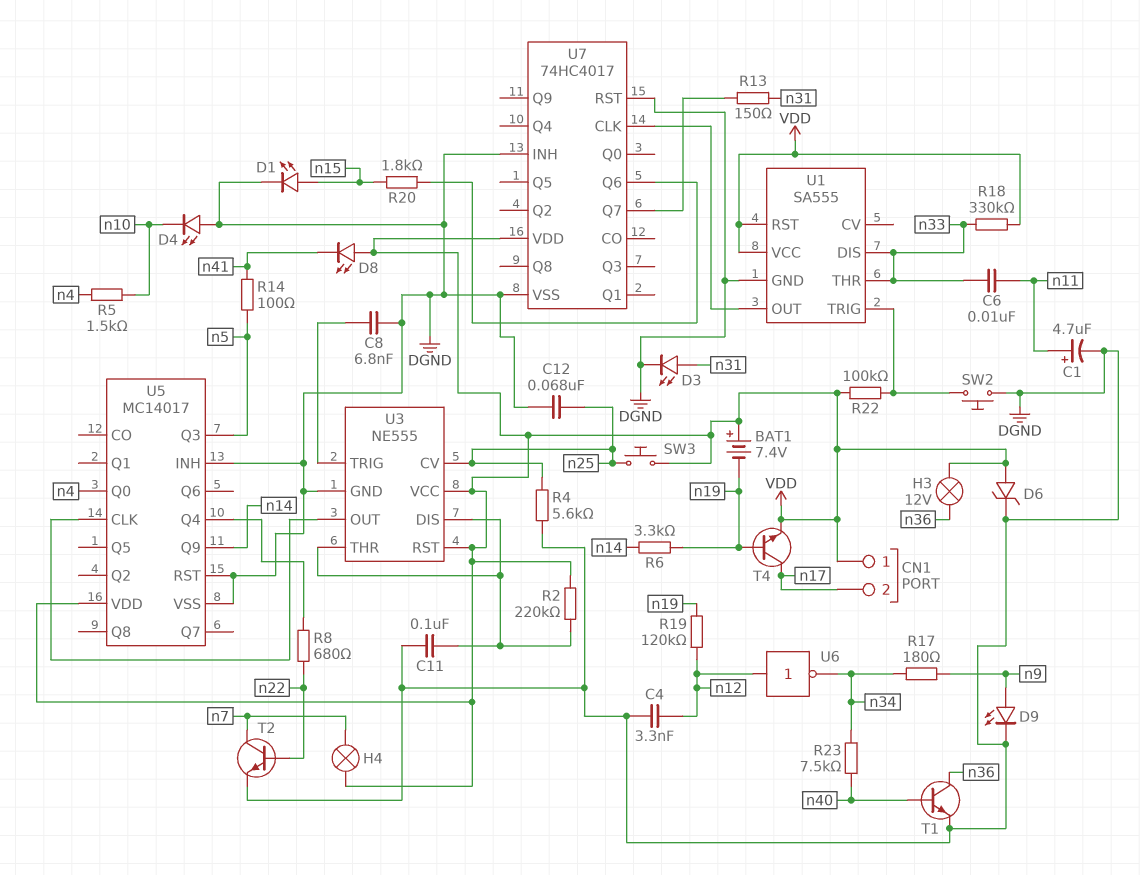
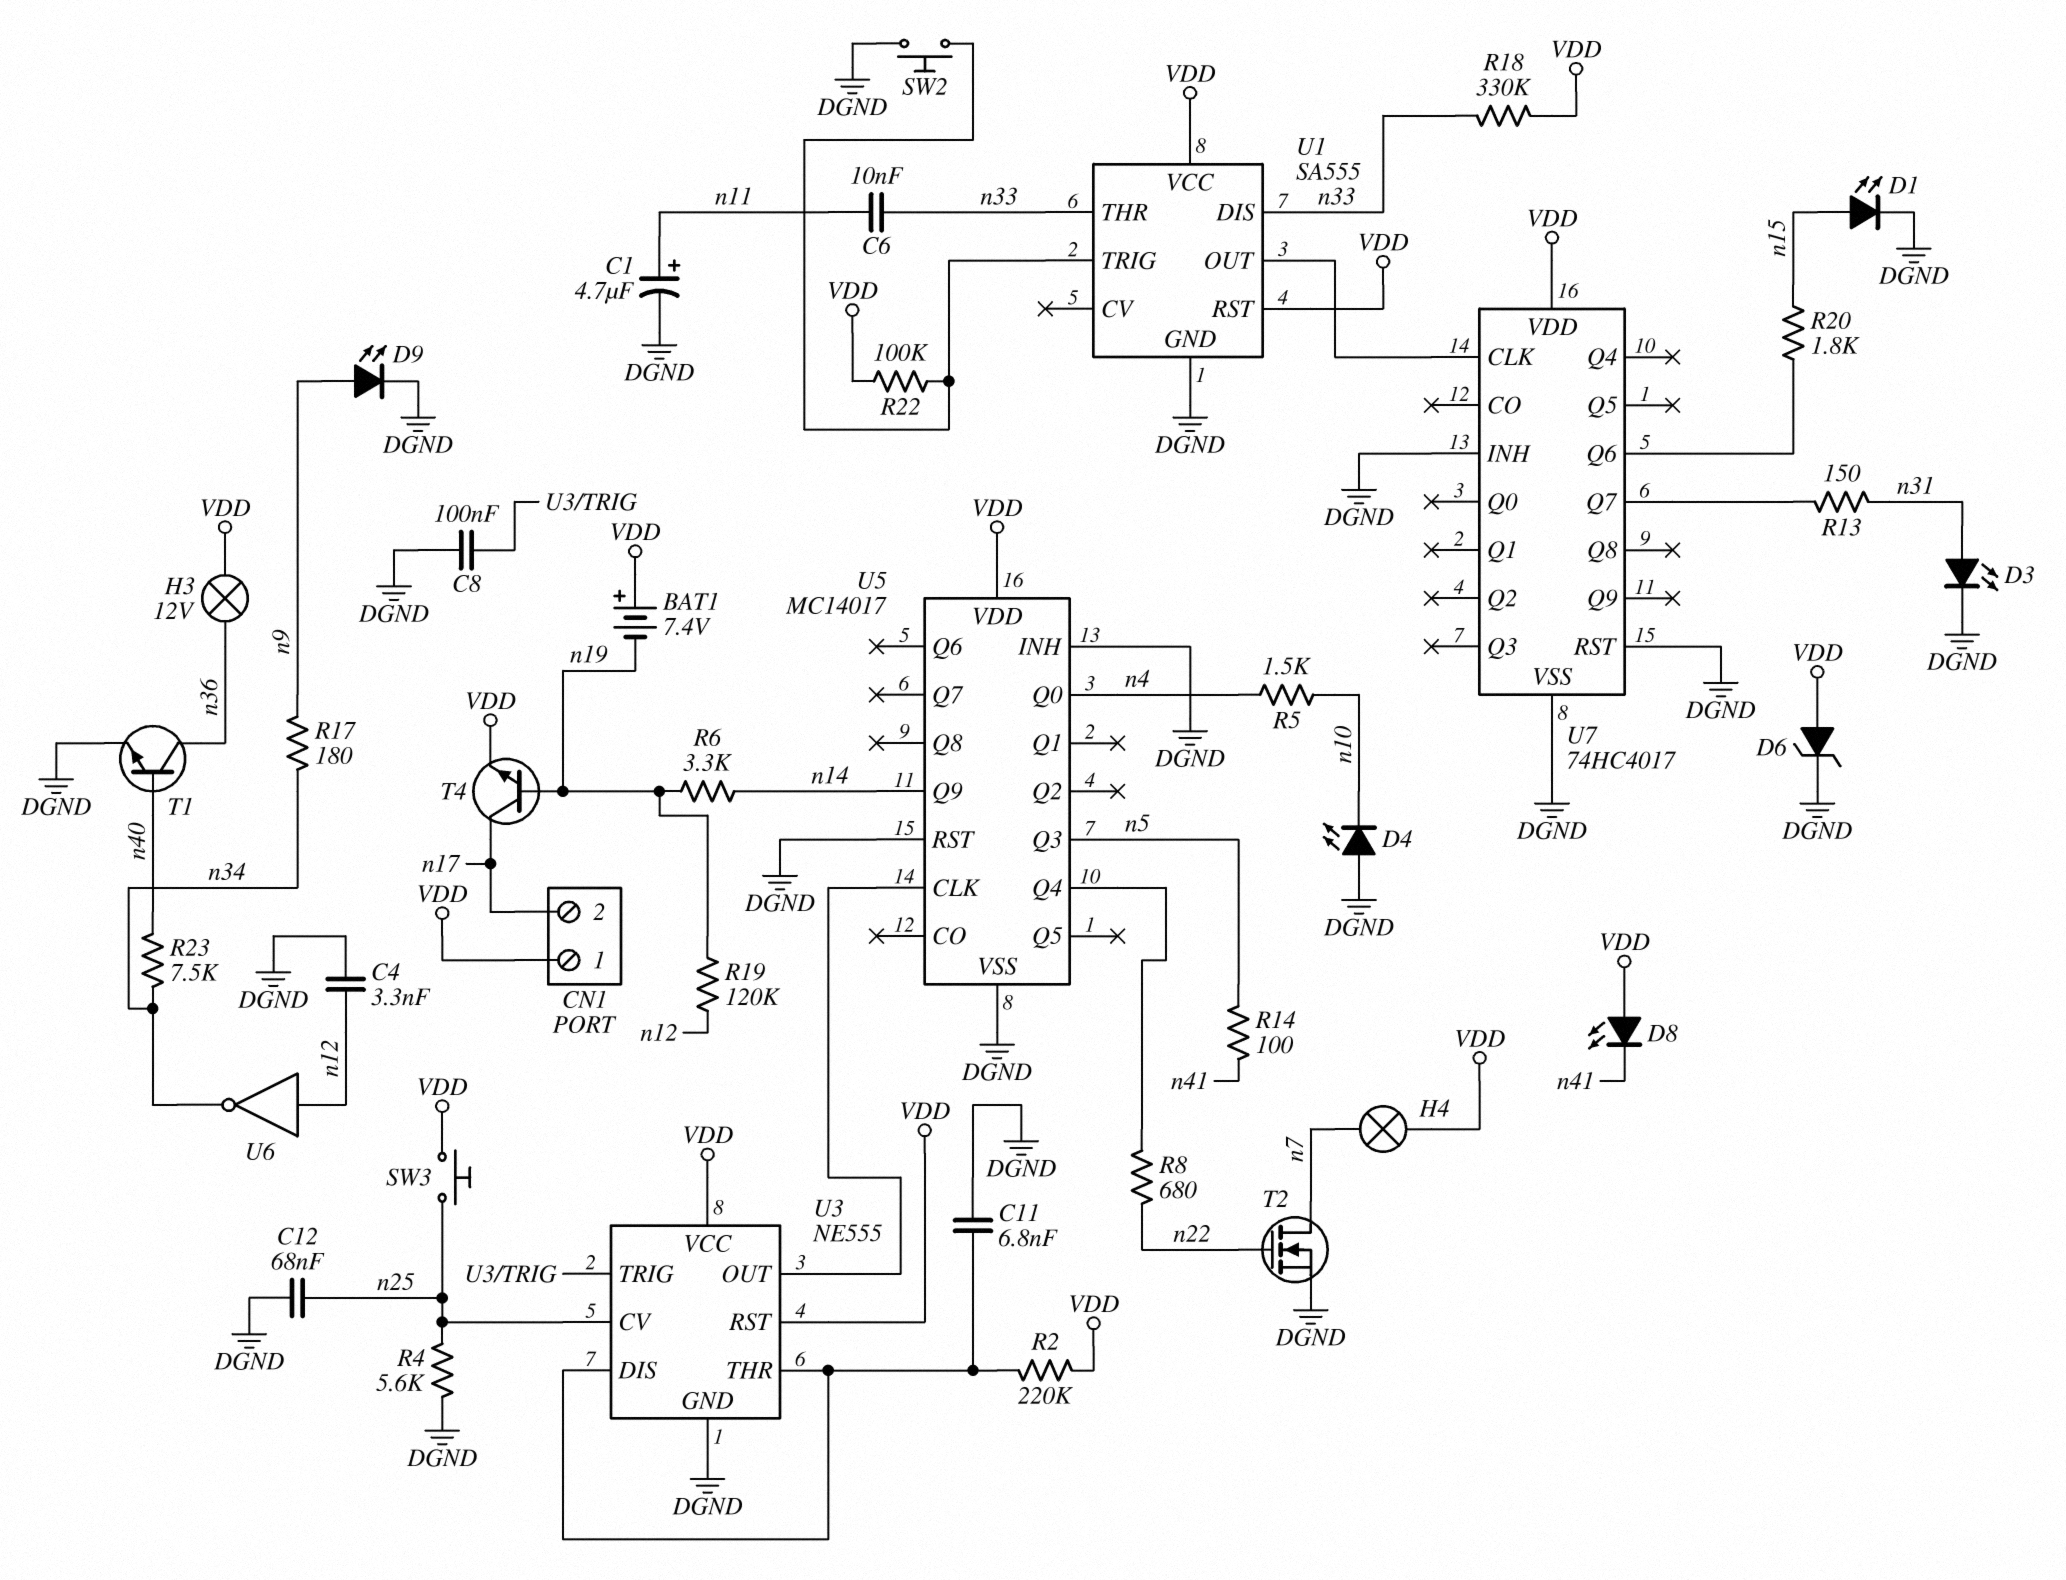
C8: 6.8nF (DGND, U3/TRIG) -> 100nF (DGND, U3/TRIG)
C11: 100nF (DGND, U3/DIS) -> 6.8nF (DGND, U3/DIS)
T2: NPN (B n22, C n7, E DGND) -> NMOS (G n22, D n7, S DGND)

